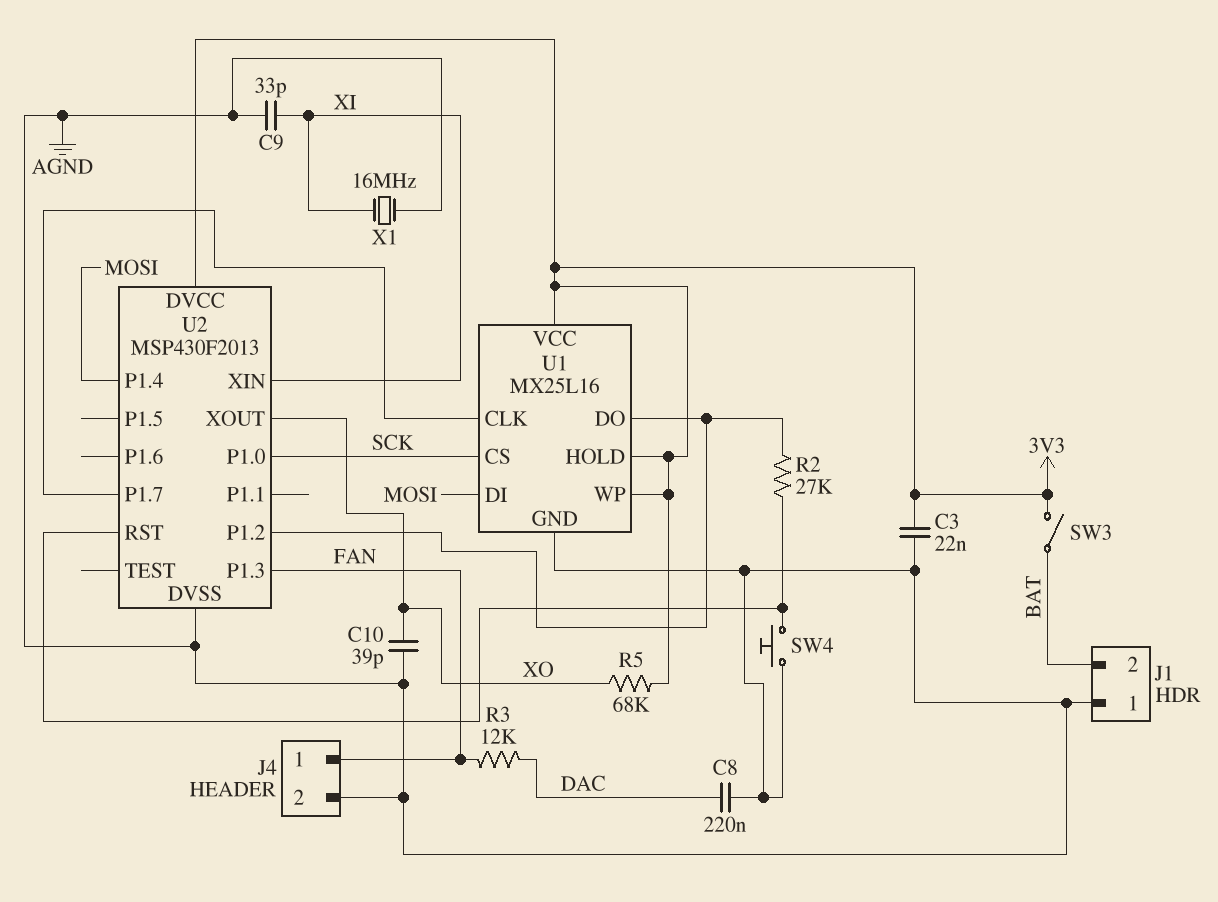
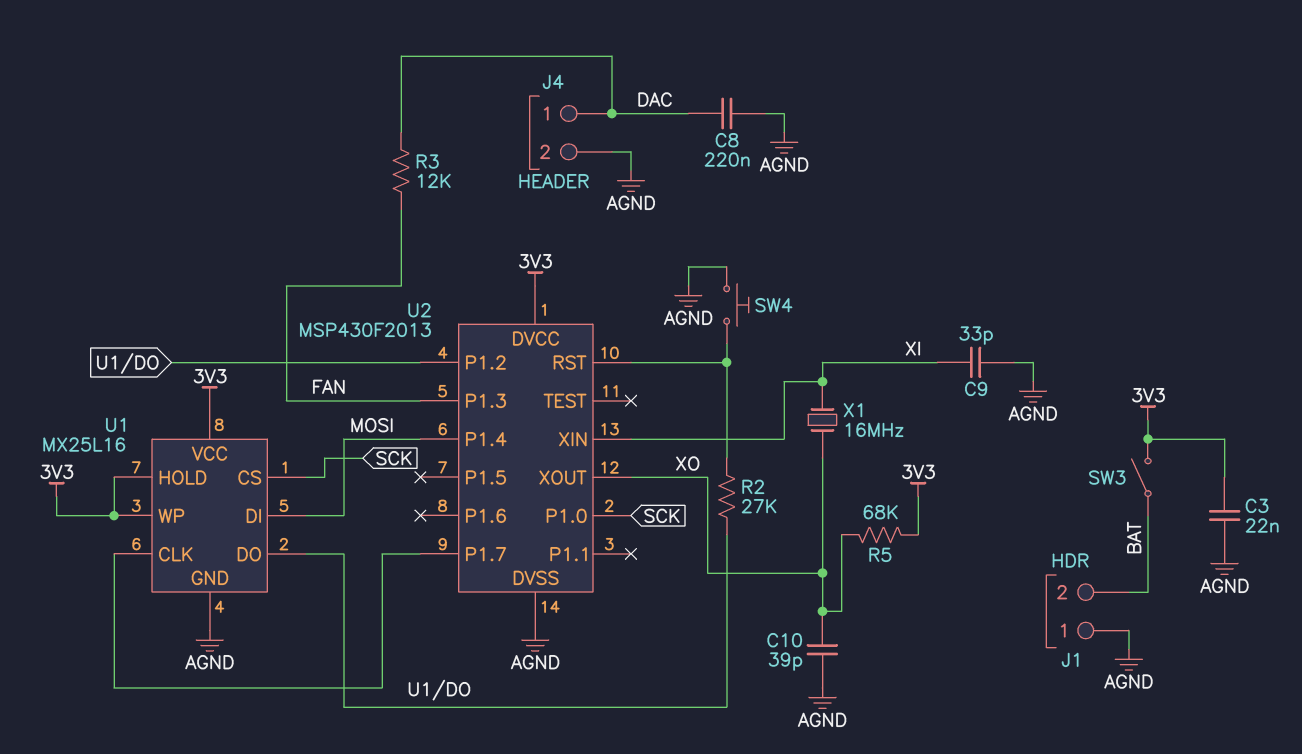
J4 pin 1: FAN -> DAC
X1: 16MHz (AGND, XI) -> 16MHz (XI, XO)

